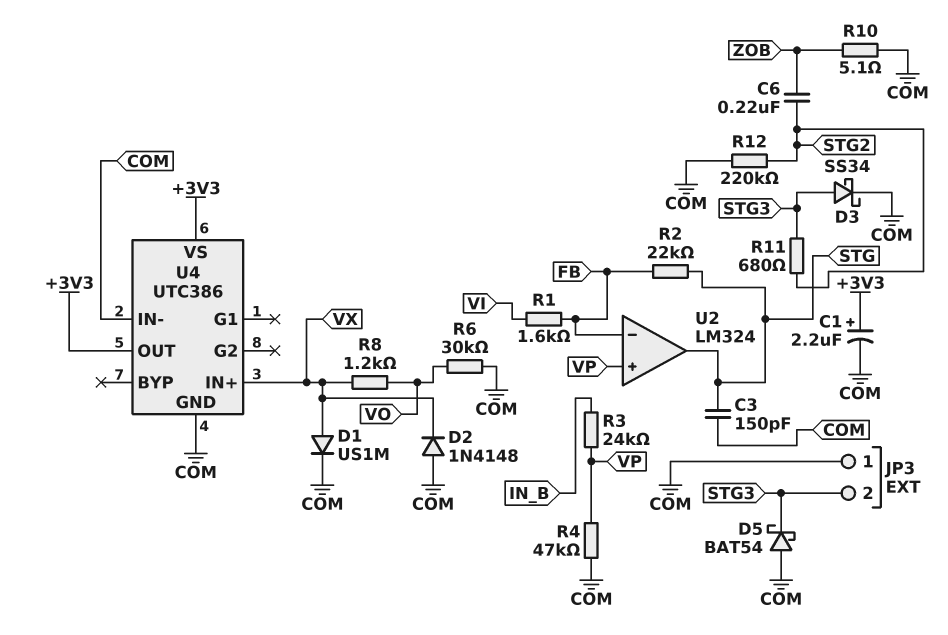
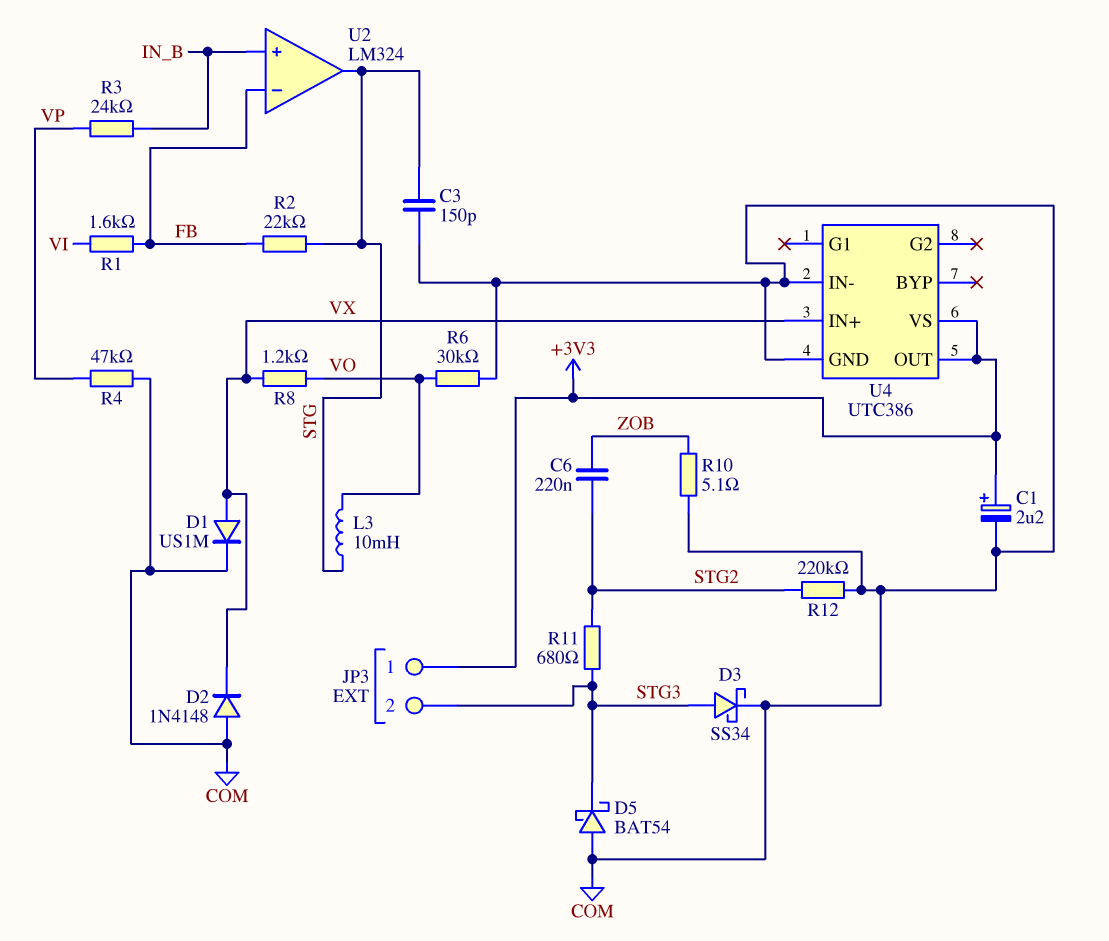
JP3 pin 1: COM -> +3V3
L3: none -> 10mH (STG, VO)
U2 pin in+: VP -> IN_B

